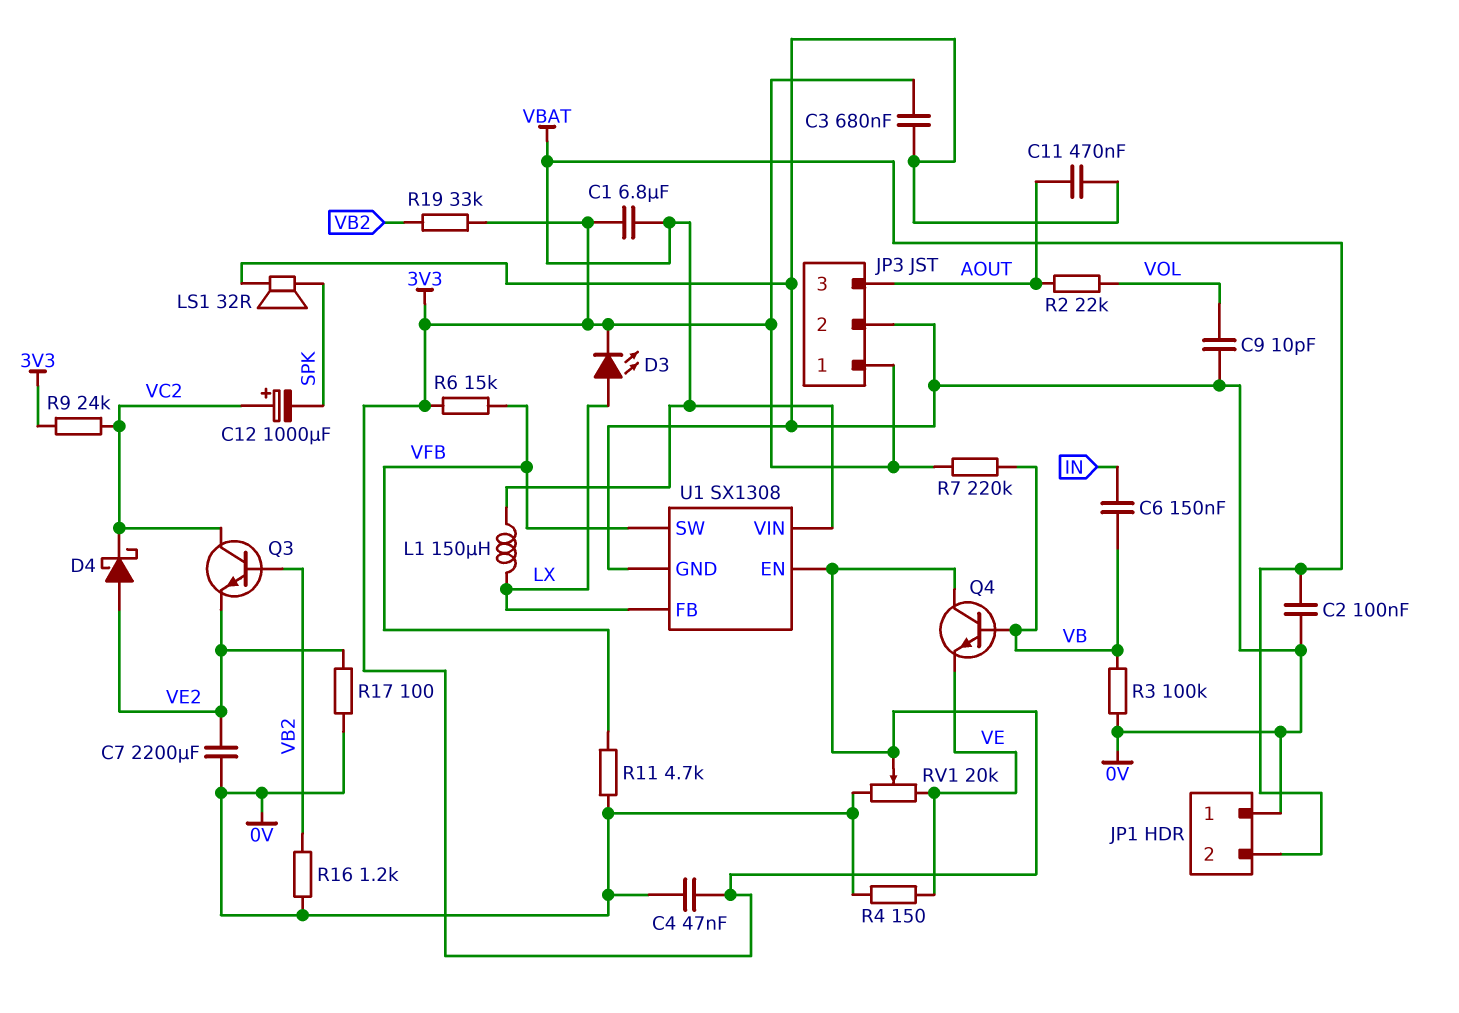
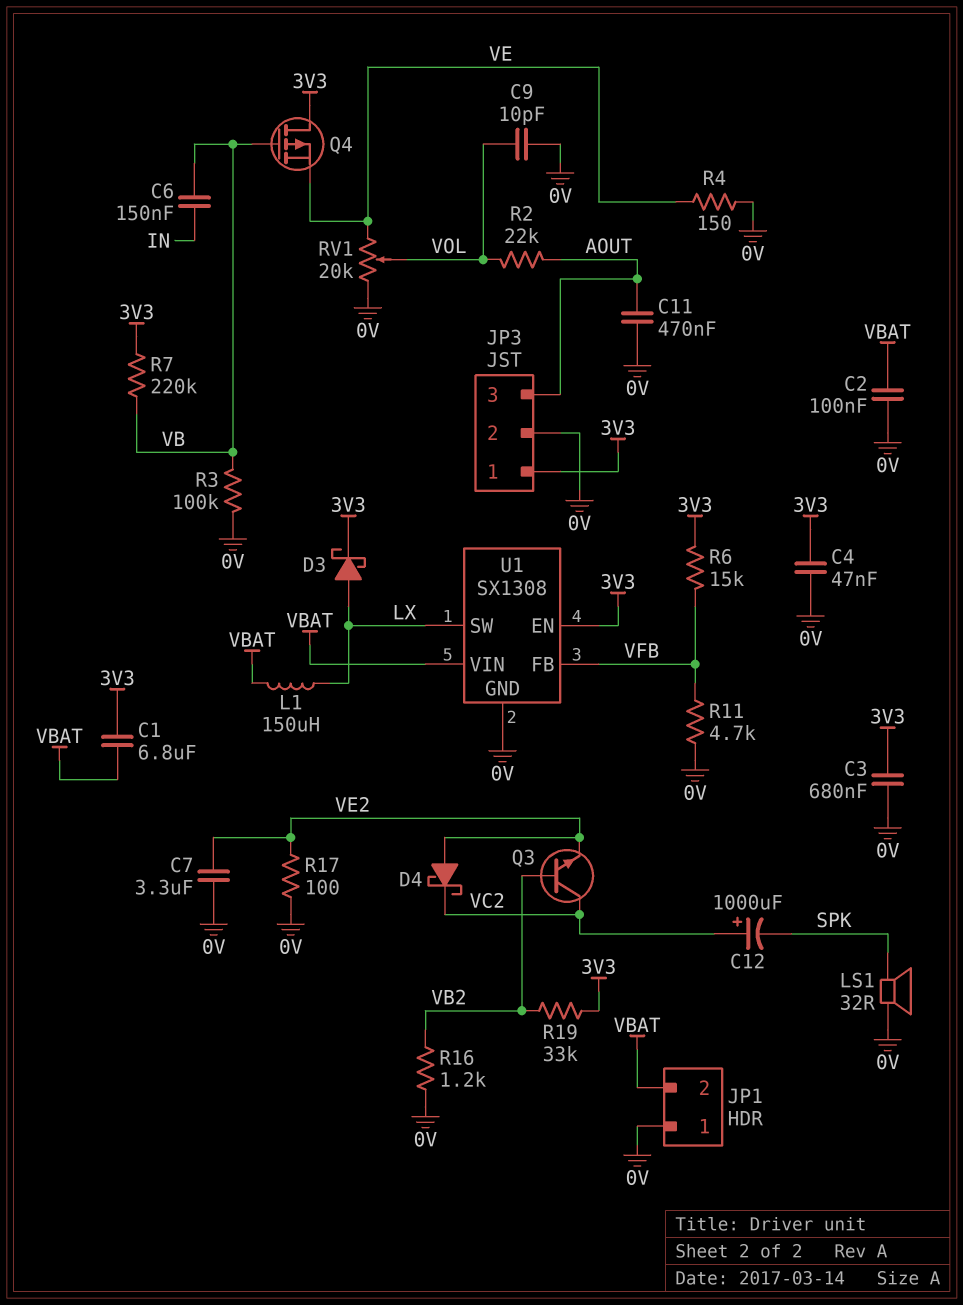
C7: 2200uF (0V, VE2) -> 3.3uF (0V, VE2)
D3: LED (A LX, K 3V3) -> schottky (A LX, K 3V3)
Q4: NPN (B VB, C 3V3, E VE) -> PMOS (G VB, D 3V3, S VE)
R9: 24k (3V3, VC2) -> none
RV1: 20k (0V, VE, wiper 3V3) -> 20k (0V, VE, wiper VOL)
U1 pin FB: LX -> VFB
U1 pin SW: VFB -> LX

